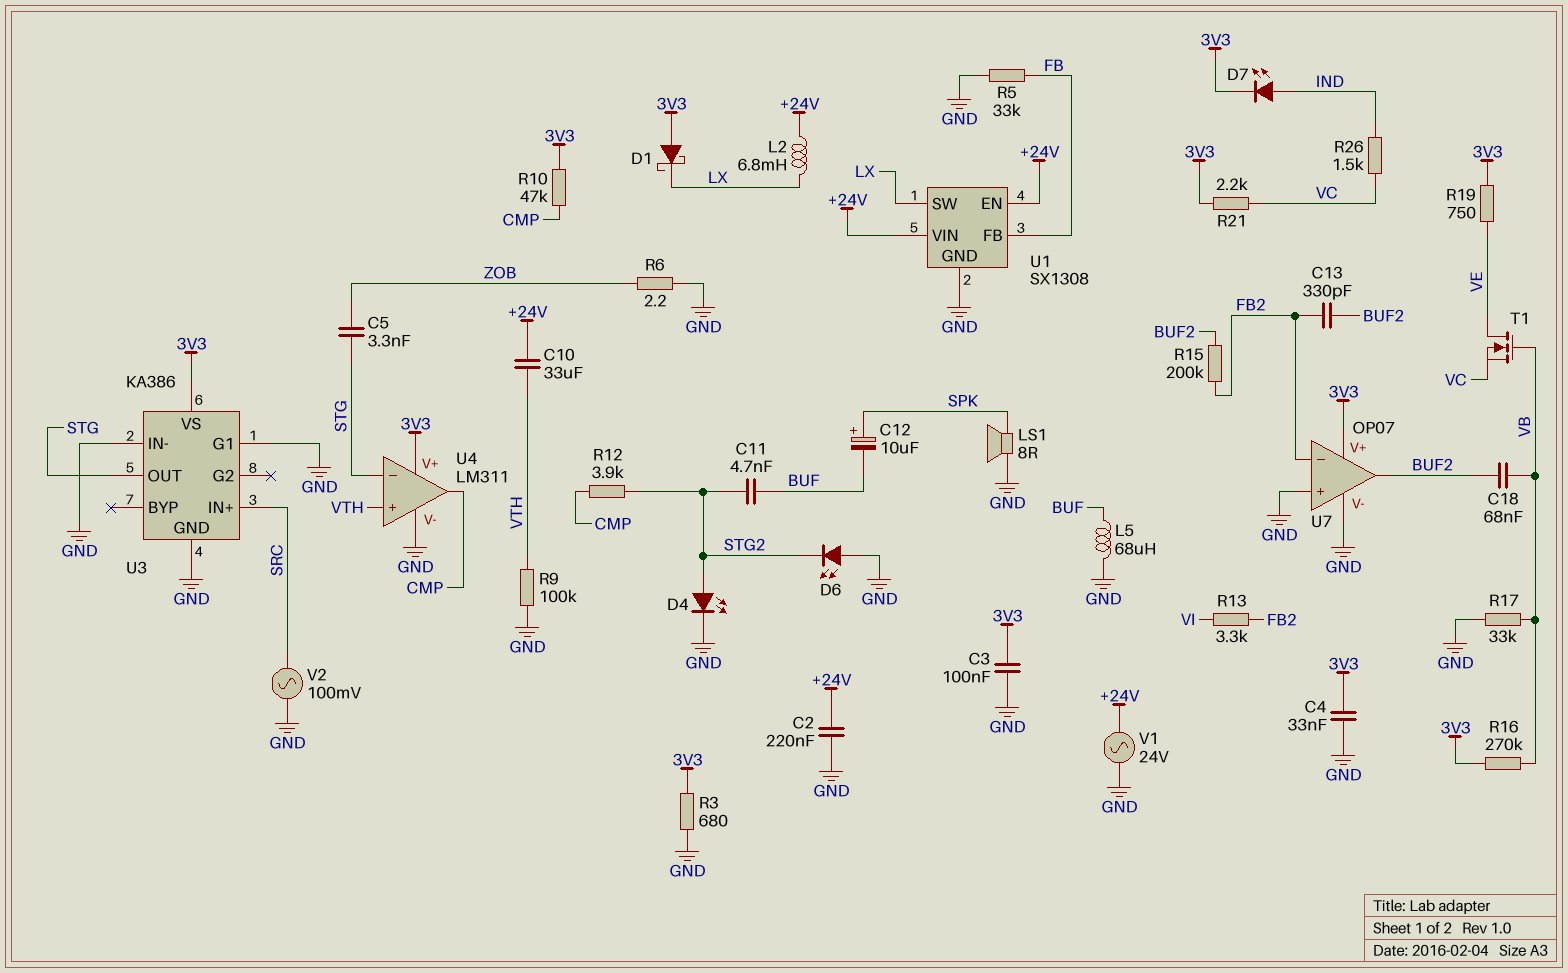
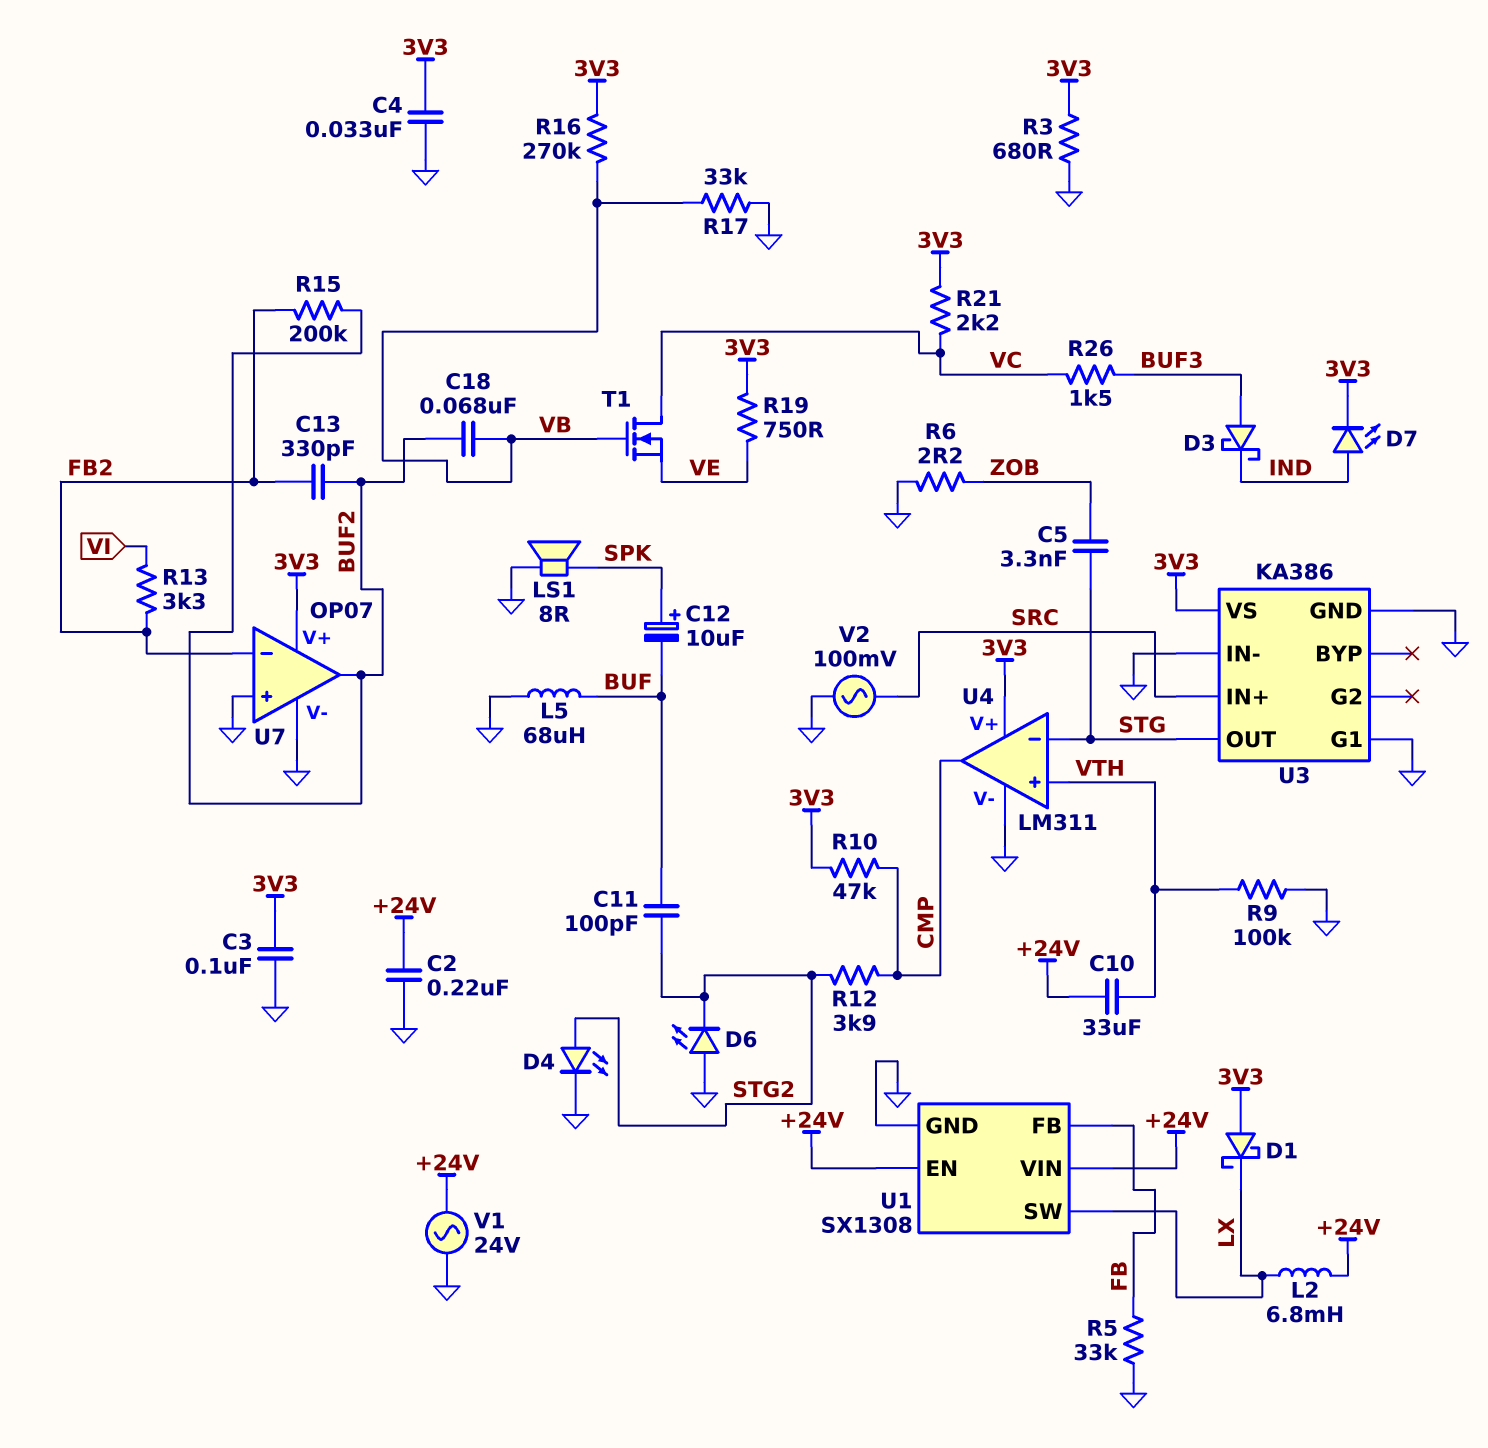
C11: 4.7nF (BUF, STG2) -> 100pF (BUF, STG2)
D3: none -> schottky (A BUF3, K IND)
R26: 1.5k (IND, VC) -> 1.5k (BUF3, VC)
T1: NMOS (G VB, D VE, S VC) -> NMOS (G VB, D VC, S VE)

